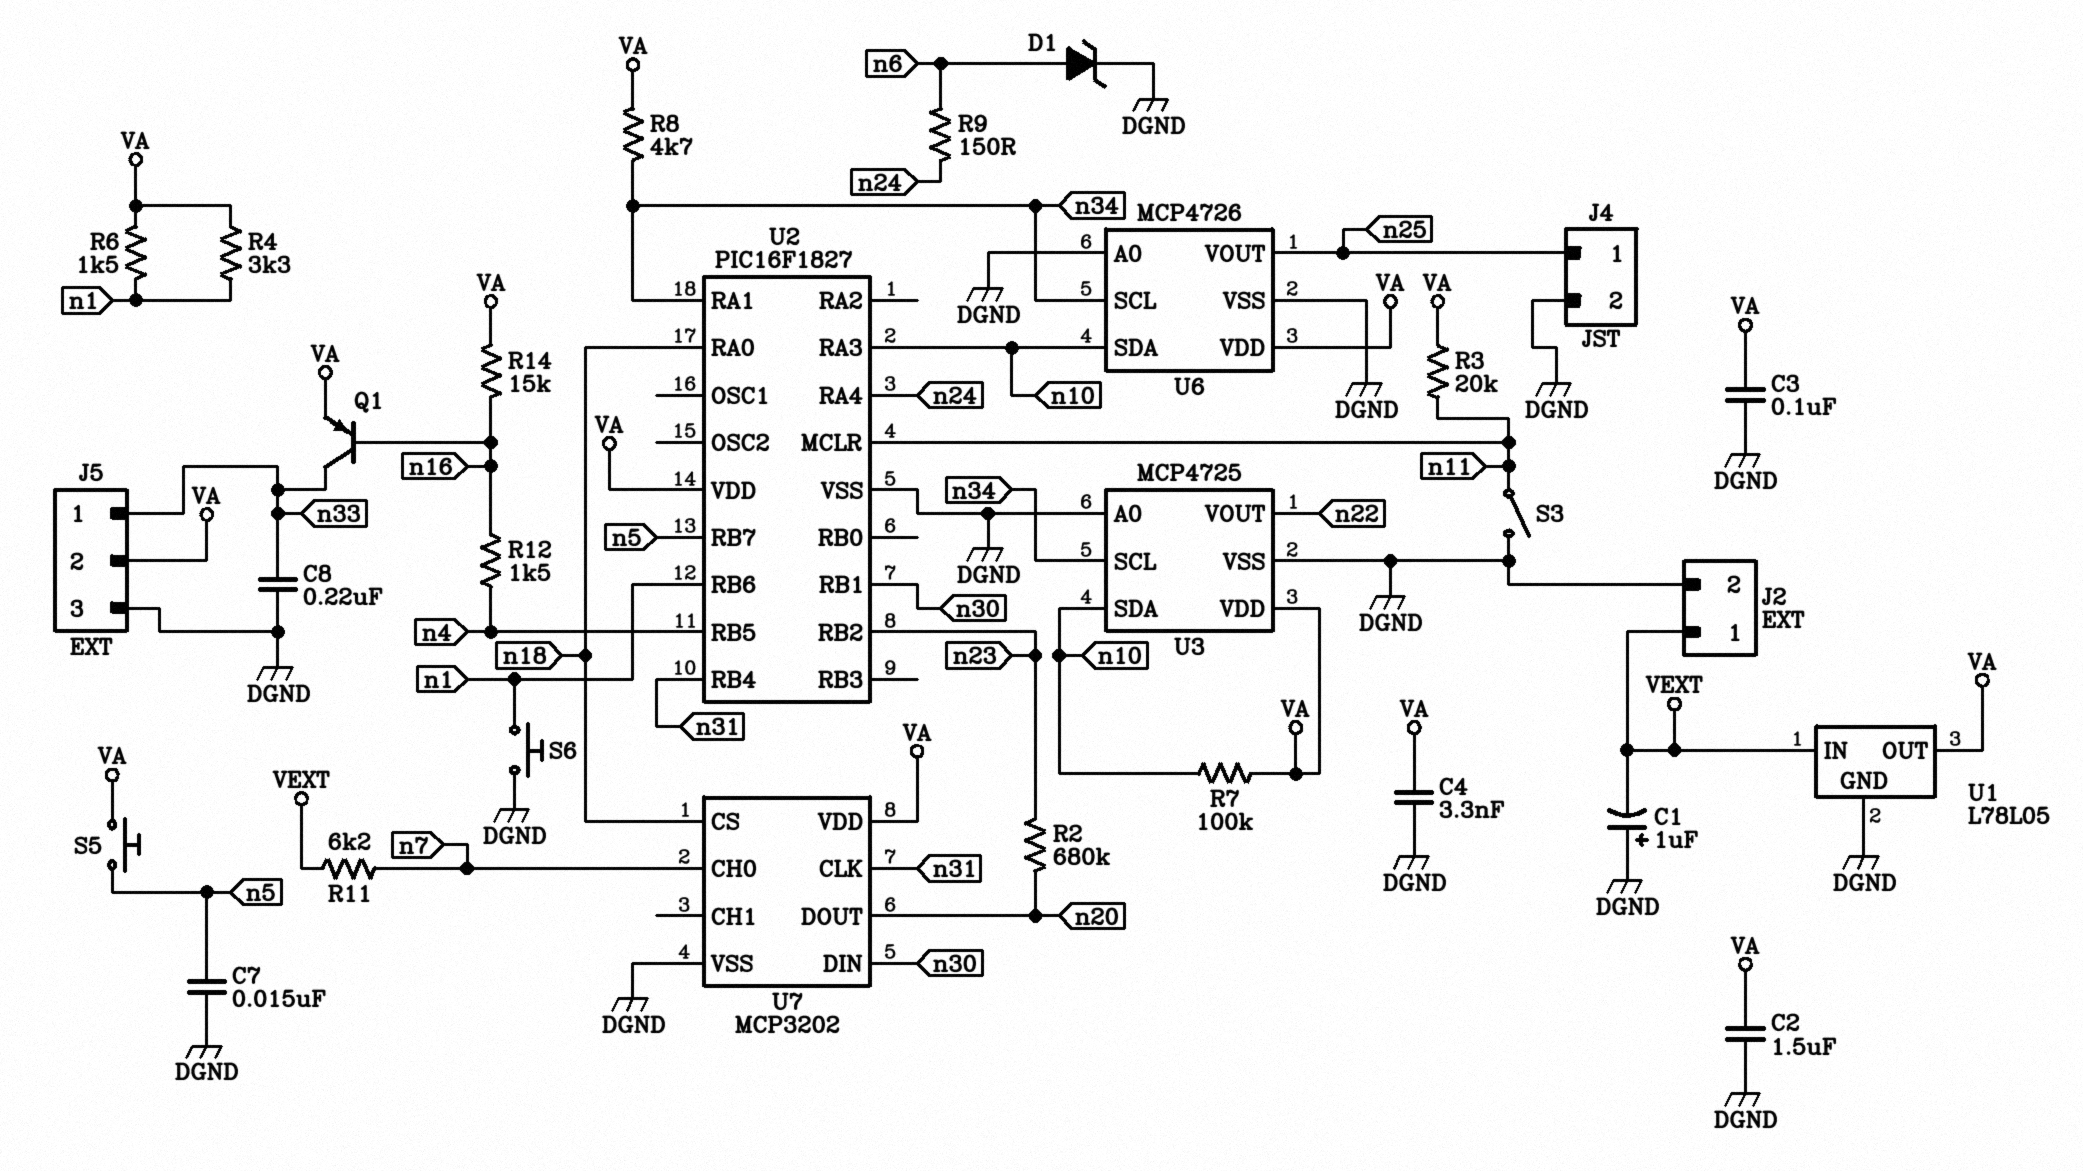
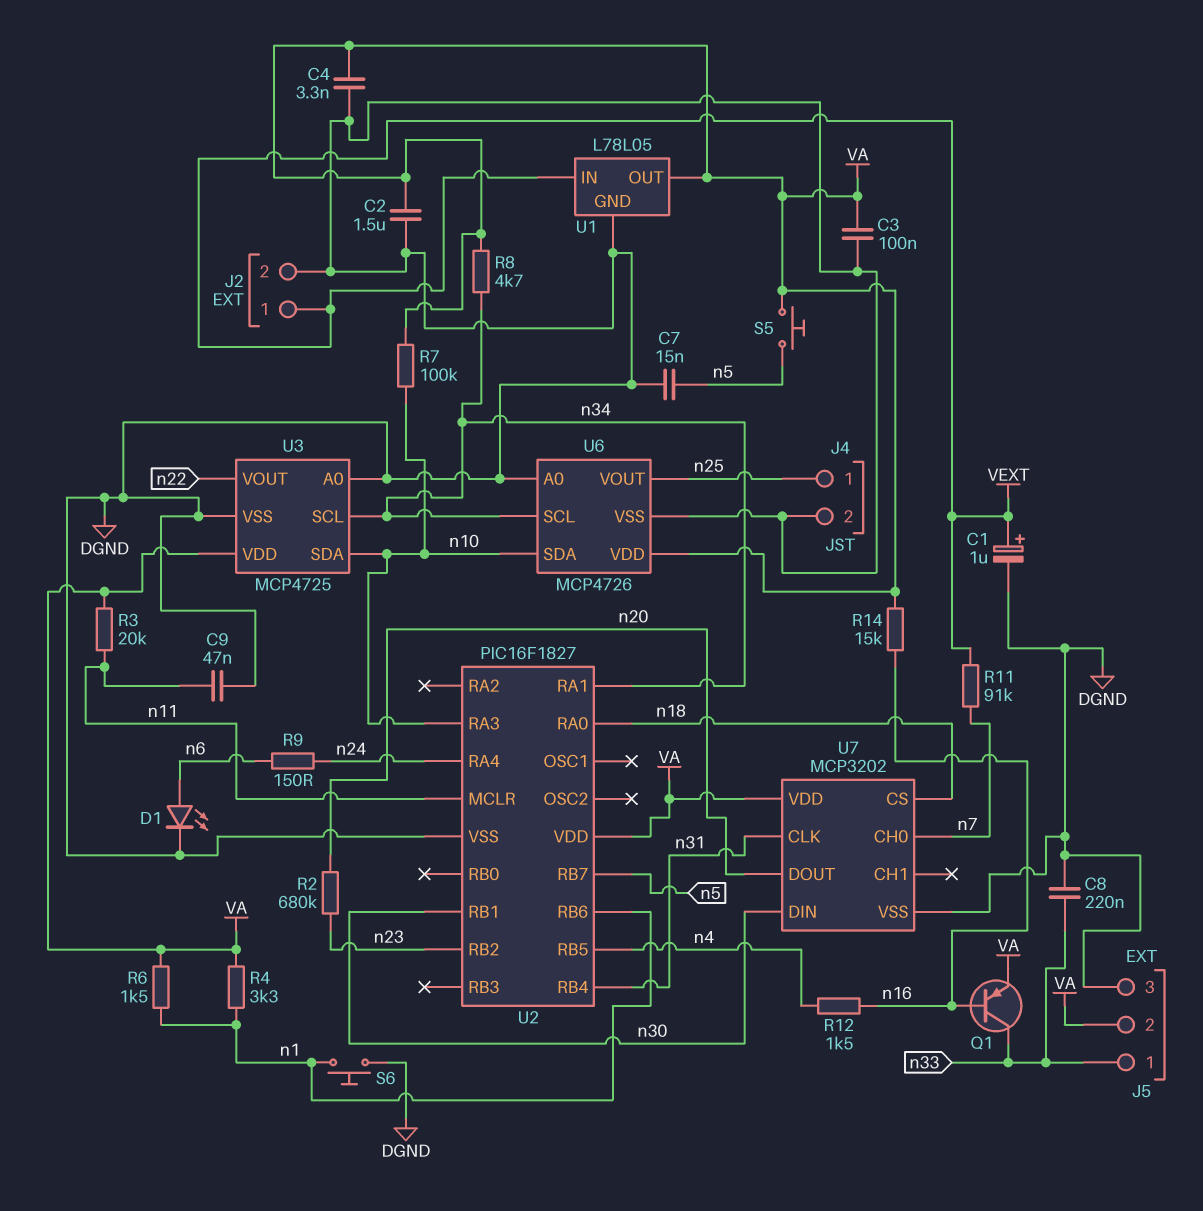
C1: 1uF (plus DGND, minus VEXT) -> 1uF (plus VEXT, minus DGND)
C9: none -> 47nF (DGND, n11)
D1: zener (A n6, K DGND) -> LED (A n6, K DGND)
R11: 6.2k (VEXT, n7) -> 91k (VEXT, n7)
S3: switch (DGND, n11) -> none

